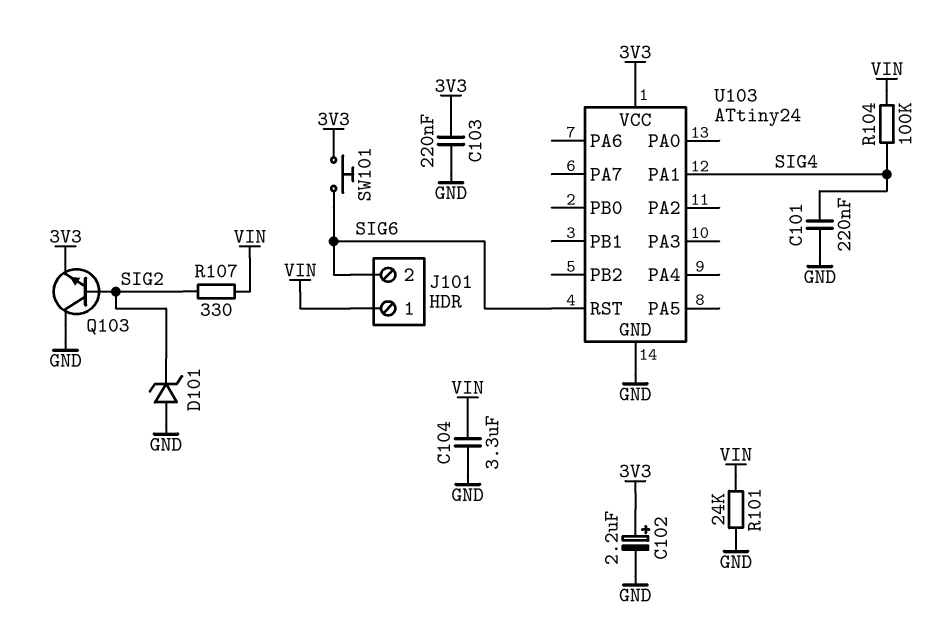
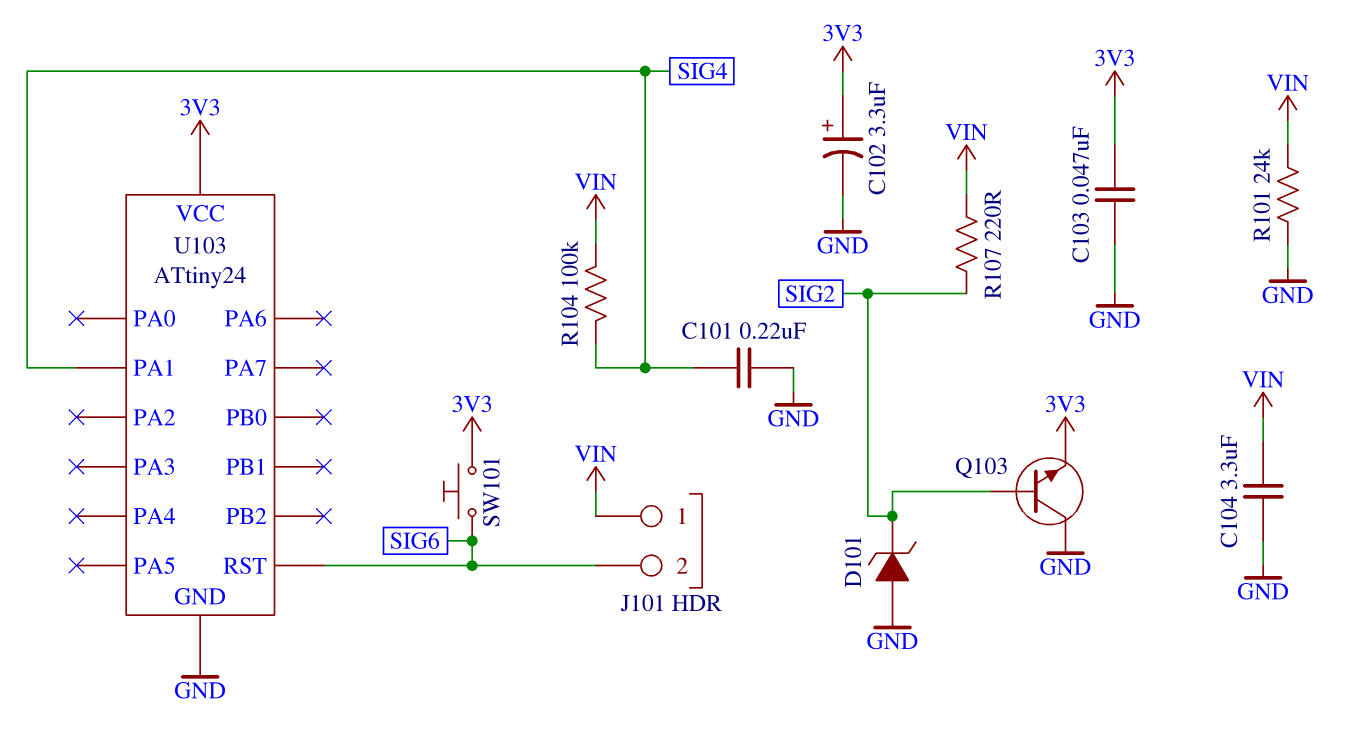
C102: 2.2uF (plus 3V3, minus GND) -> 3.3uF (plus 3V3, minus GND)
C103: 220nF (3V3, GND) -> 47nF (3V3, GND)
R107: 330 (SIG2, VIN) -> 220 (SIG2, VIN)

